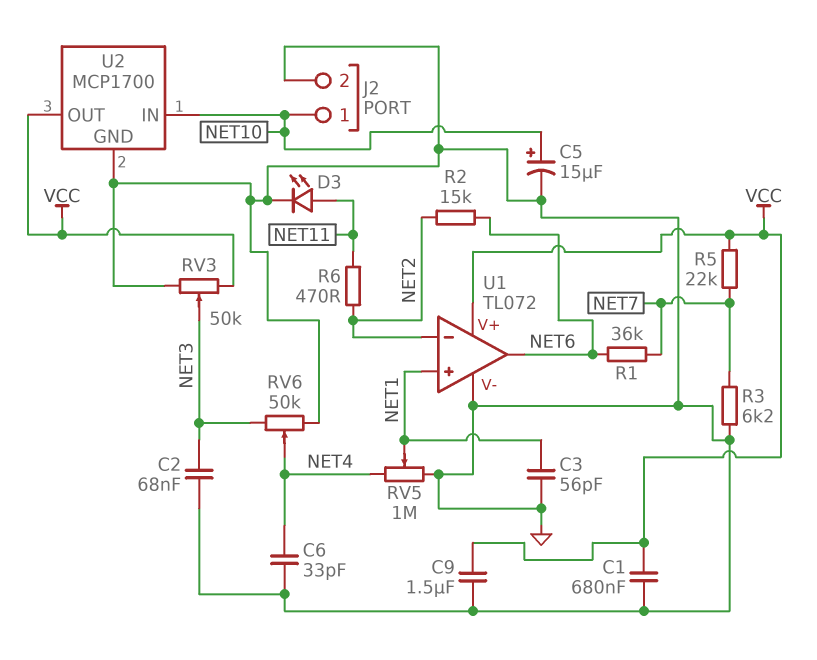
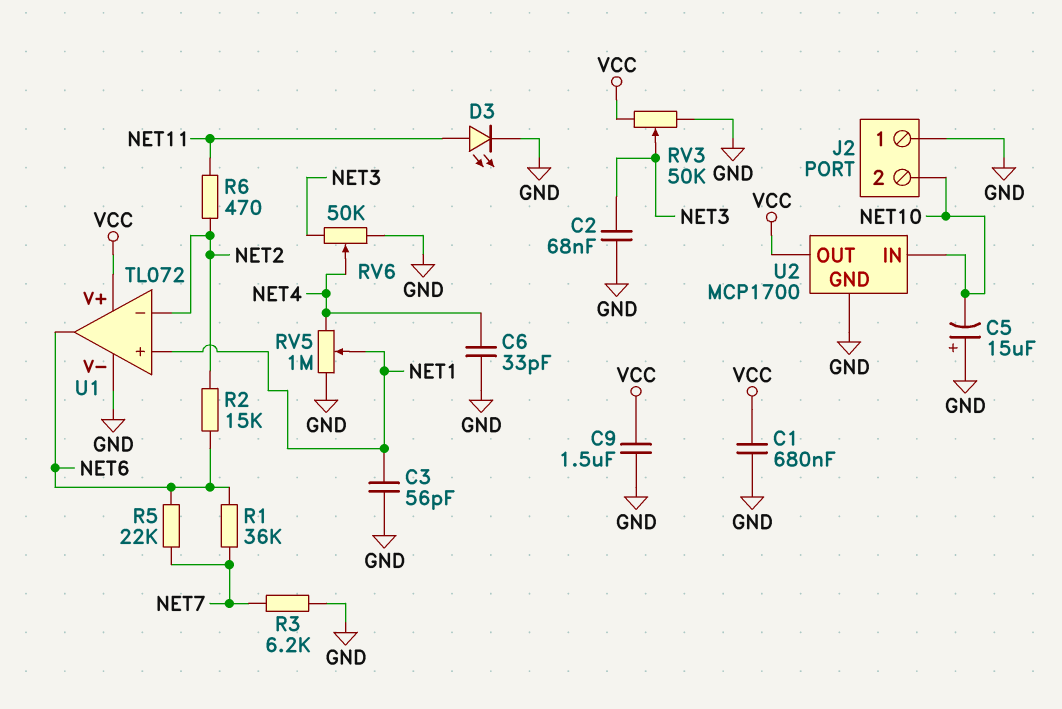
C5: 15uF (plus NET10, minus GND) -> 15uF (plus GND, minus NET10)
J2 pin 1: NET10 -> GND
J2 pin 2: GND -> NET10
R5: 22k (NET7, VCC) -> 22k (NET6, NET7)

